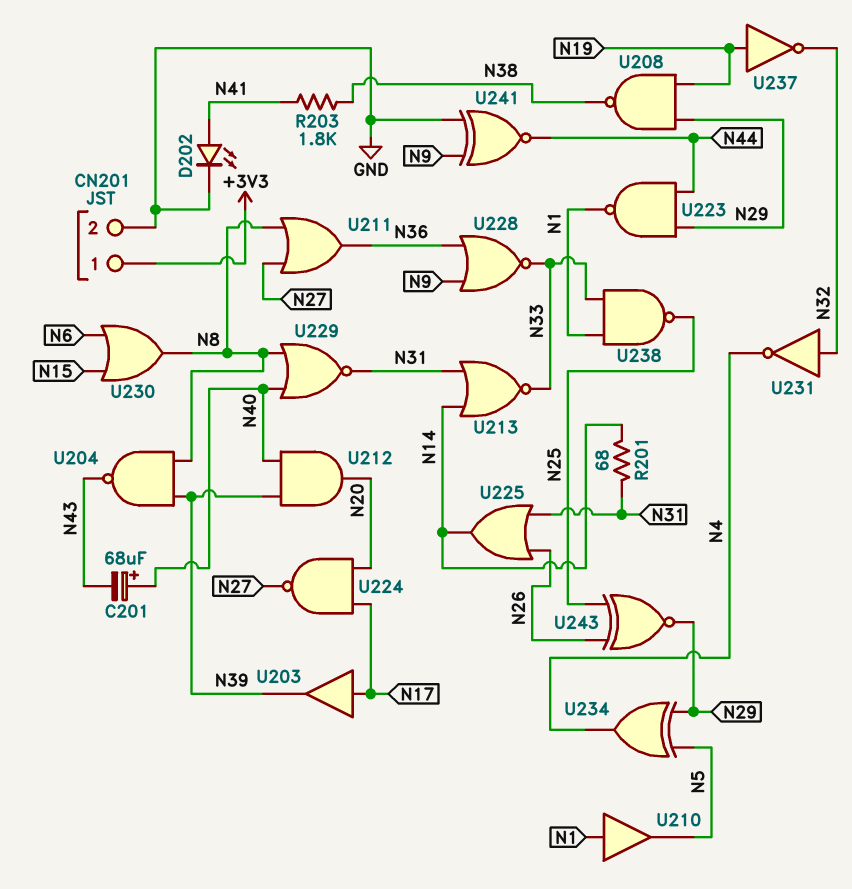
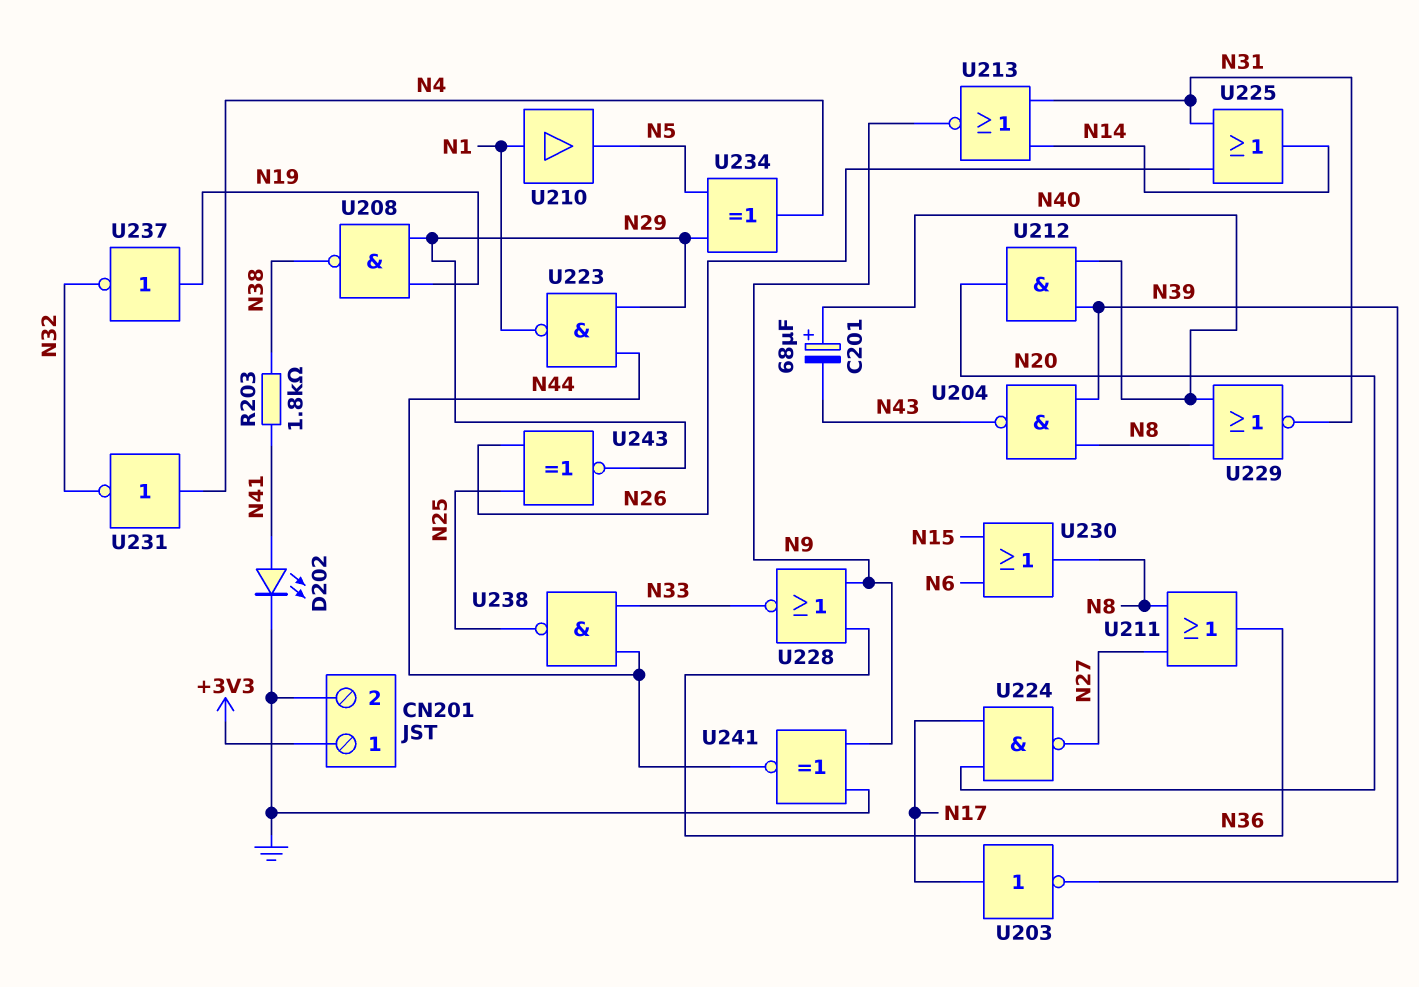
R201: 68 (N14, N31) -> none
U203: buffer (in N17, out N39) -> NOT (in N17, out N39)
U213: NOR (in N14, in N31, out N33) -> NOR (in N14, in N31, out N9)
U231: NOT (in N32, out N4) -> NOT (in N4, out N32)
U238: NAND (in N1, in N33, out N25) -> NAND (in N33, in N44, out N25)

